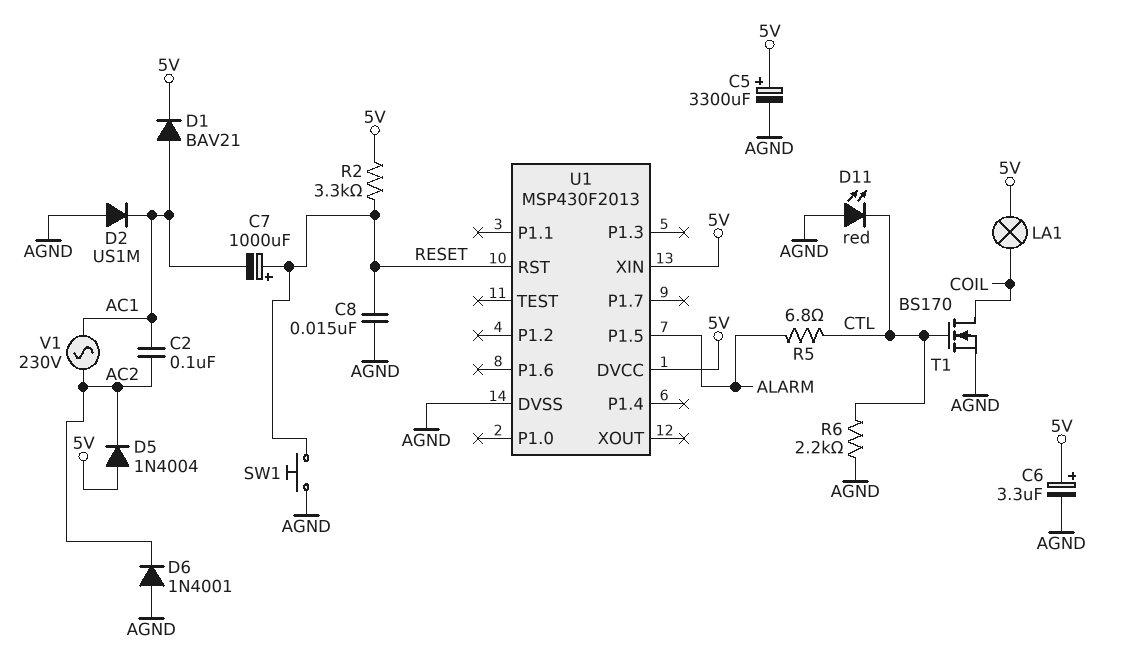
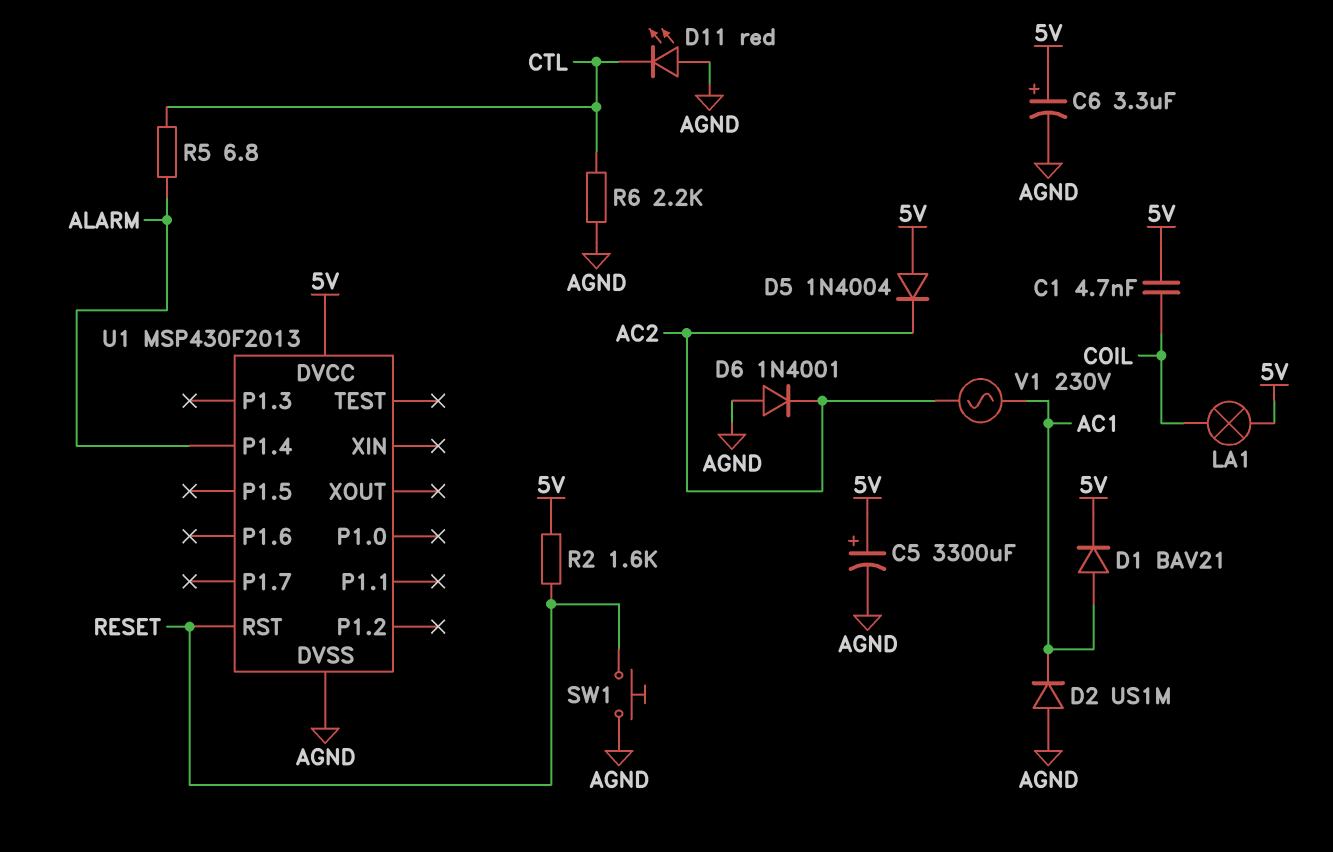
C1: none -> 4.7nF (5V, COIL)
C2: 100nF (AC1, AC2) -> none
C7: 1000uF (plus RESET, minus AC1) -> none
C8: 15nF (AGND, RESET) -> none
R2: 3.3k (5V, RESET) -> 1.6k (5V, RESET)
T1: NMOS BS170 (G CTL, D COIL, S AGND) -> none
U1 pin P1.4: none -> ALARM
U1 pin P1.5: ALARM -> none
U1 pin XIN: 5V -> none

